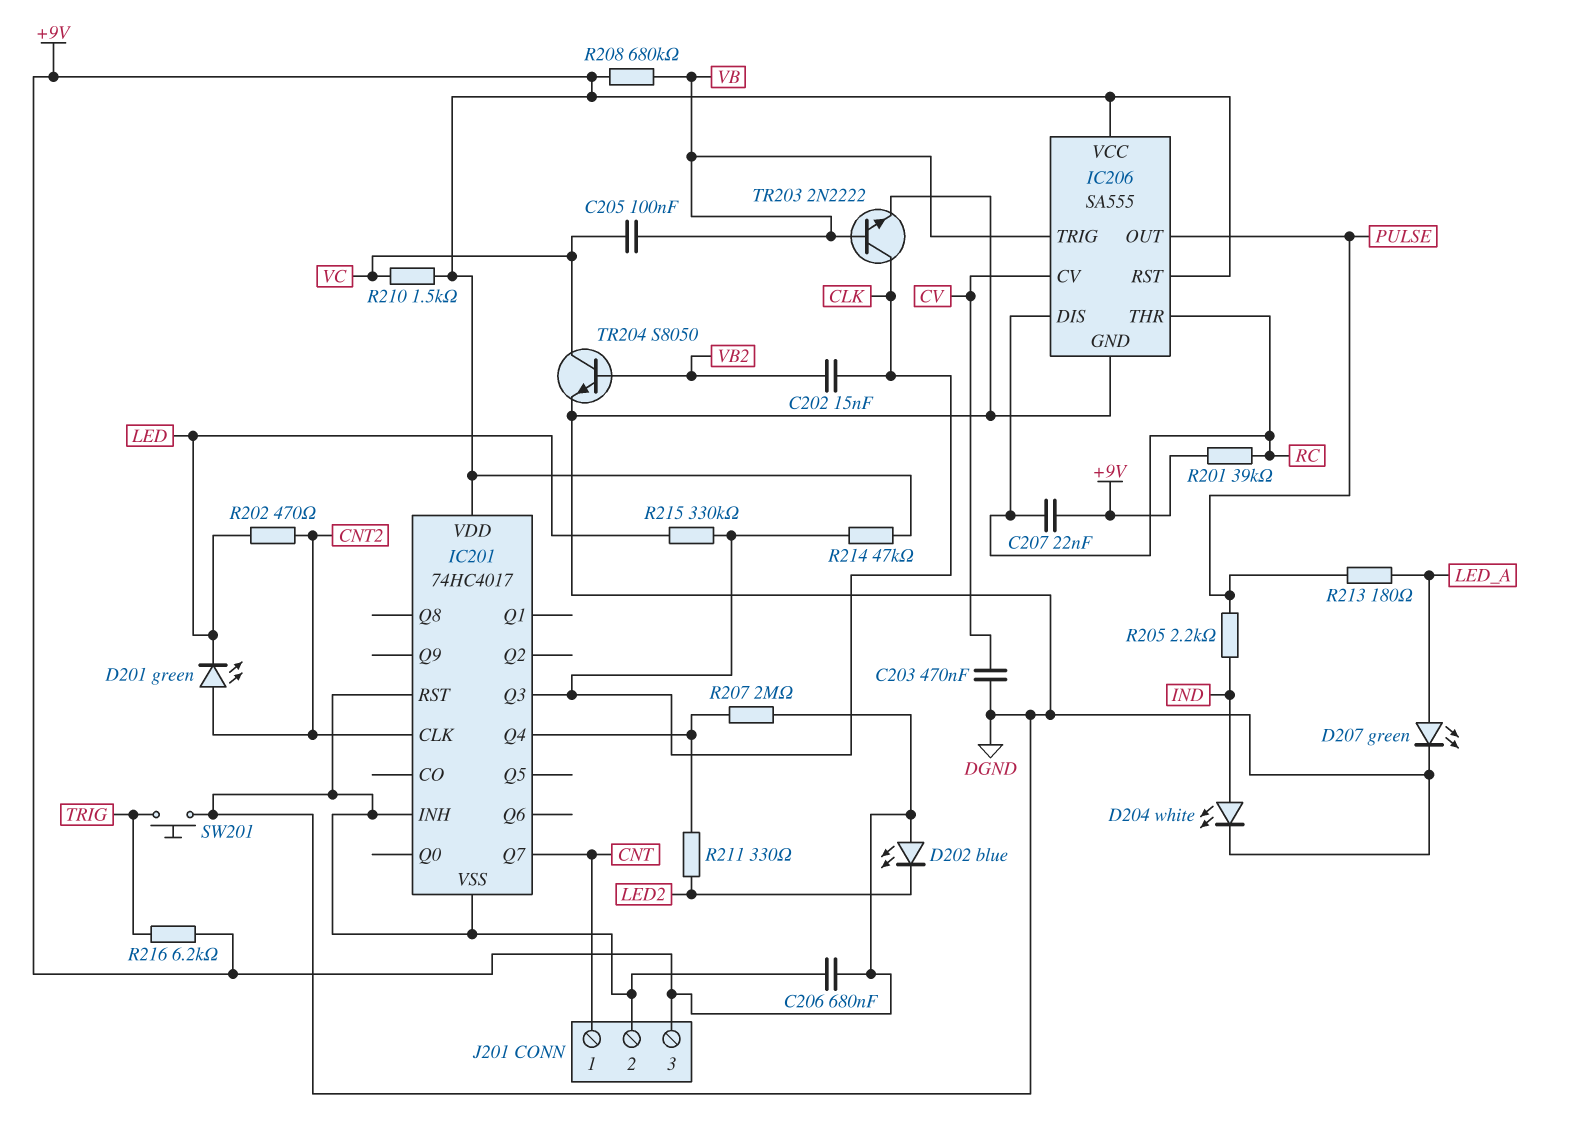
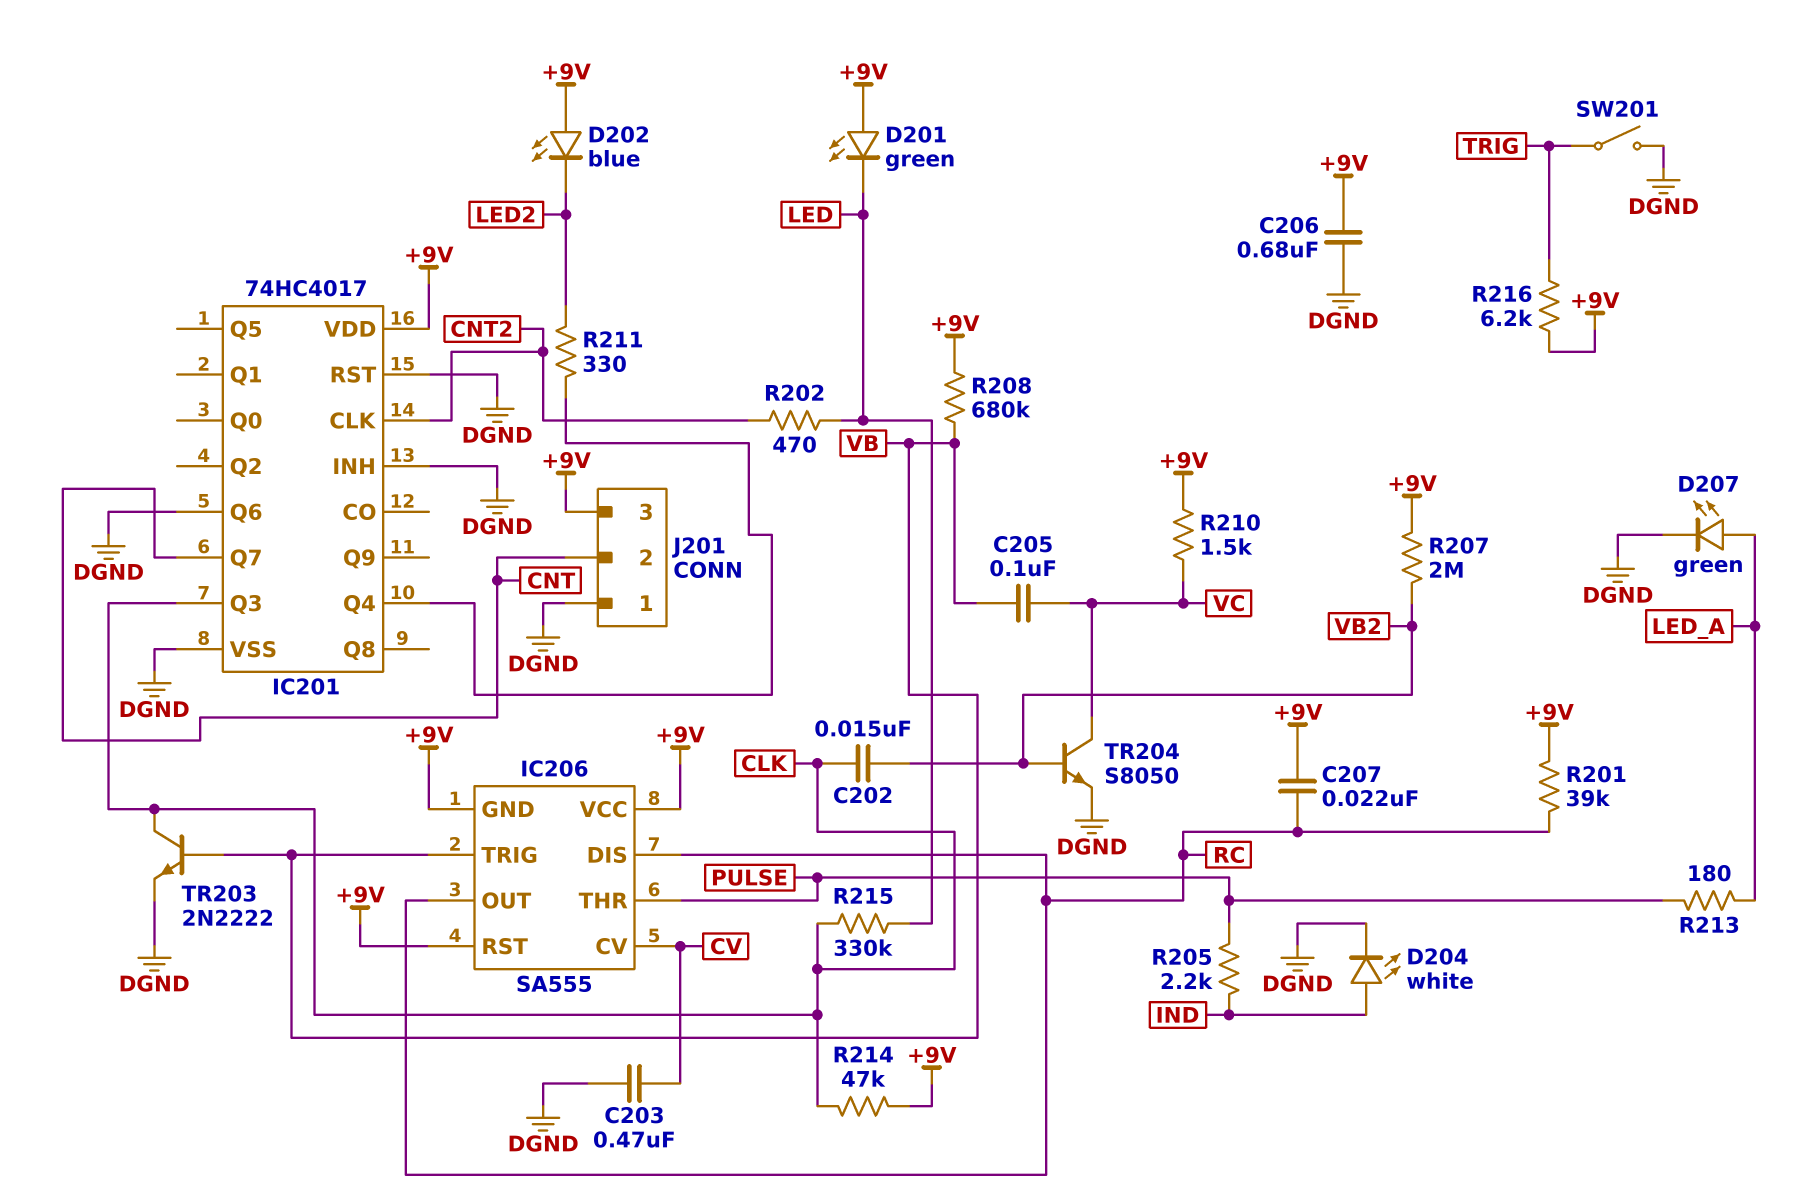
D201: LED green (A CNT2, K LED) -> LED green (A +9V, K LED)
IC201 pin Q6: none -> DGND
IC206 pin GND: DGND -> +9V
IC206 pin OUT: PULSE -> RC
IC206 pin THR: RC -> PULSE
J201 pin 1: CNT -> DGND
J201 pin 2: DGND -> CNT
R207: 2M (+9V, IC201/Q4) -> 2M (+9V, VB2)
SW201: button (DGND, TRIG) -> switch (DGND, TRIG)

